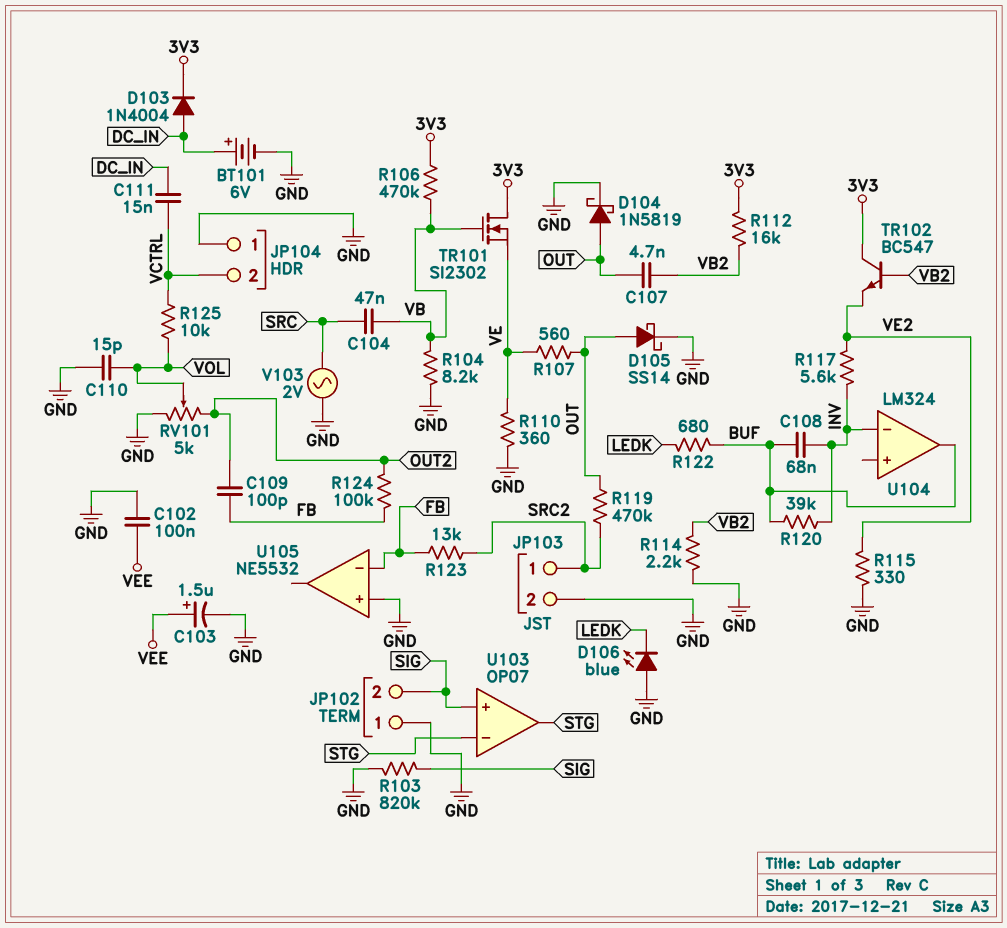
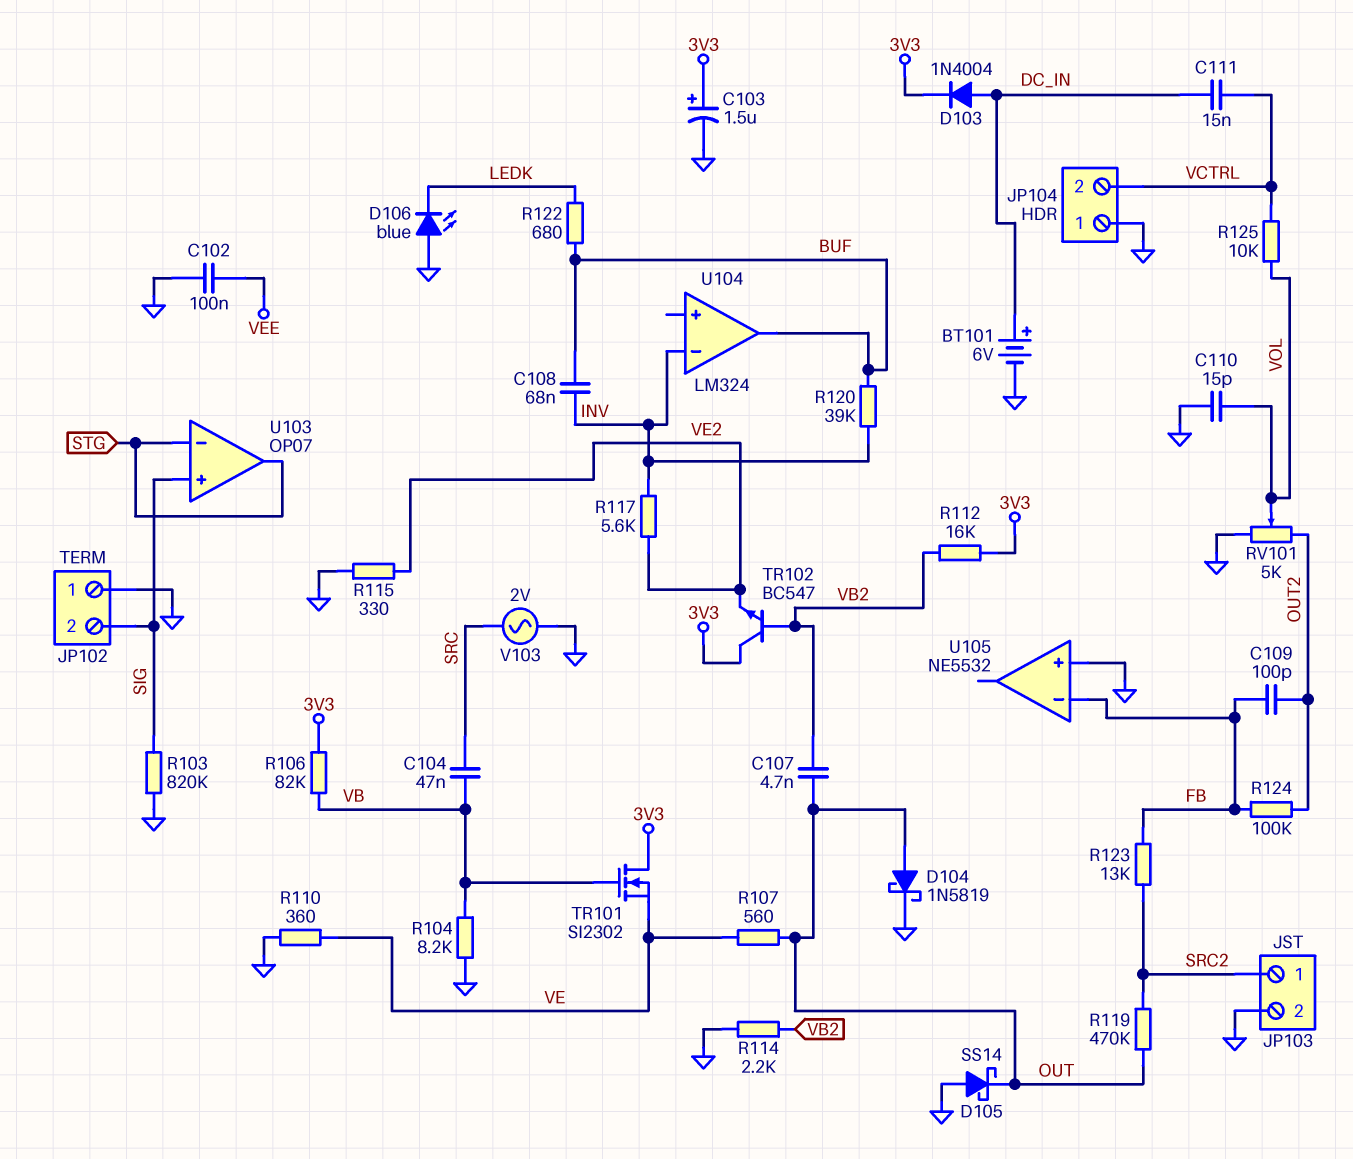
C103: 1.5uF (plus VEE, minus GND) -> 1.5uF (plus 3V3, minus GND)
D105: schottky SS14 (A OUT, K GND) -> schottky SS14 (A GND, K OUT)
R106: 470k (3V3, VB) -> 82k (3V3, VB)

